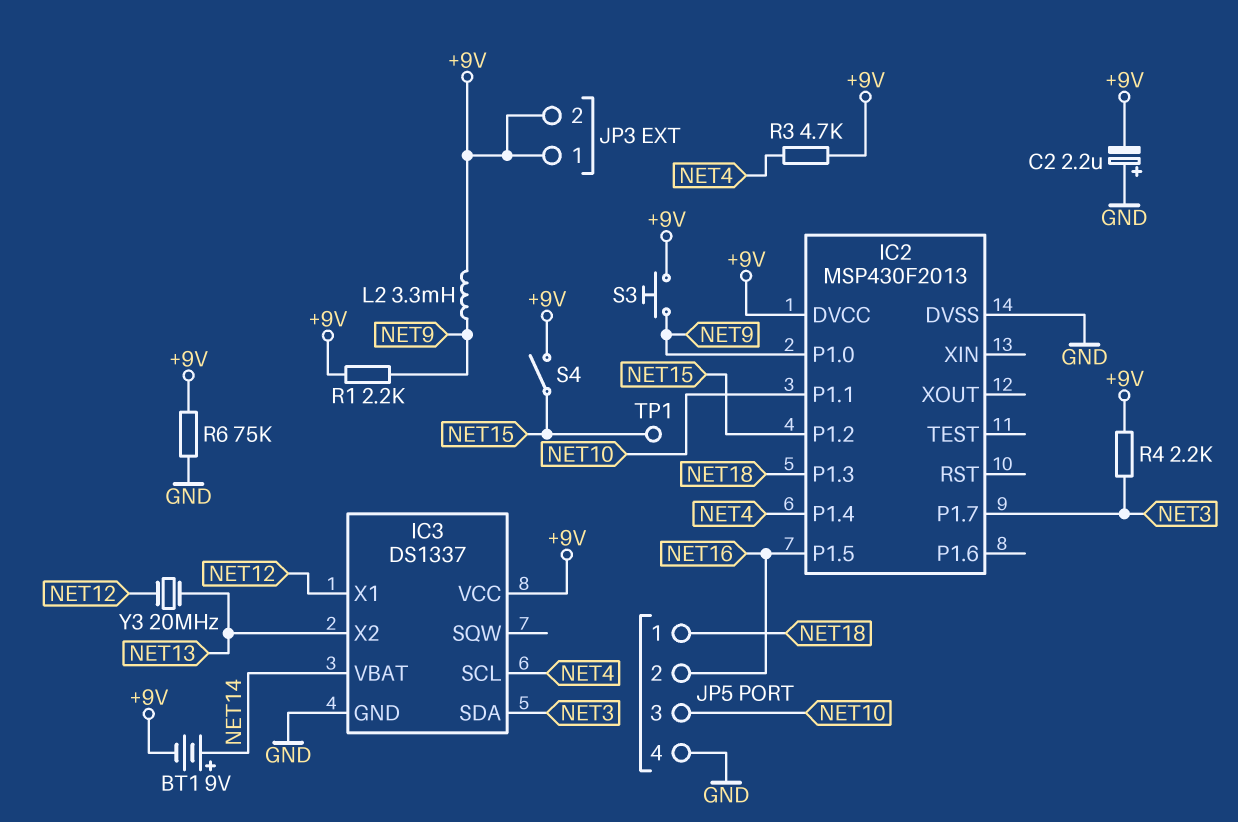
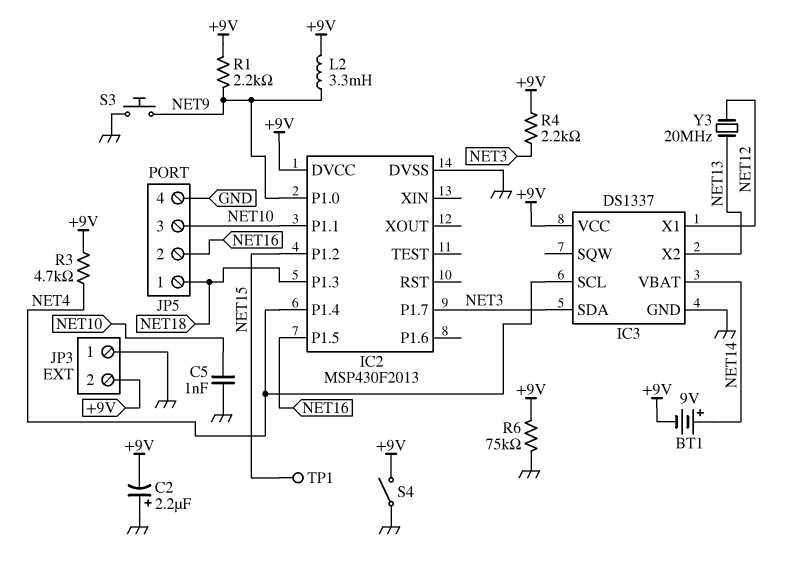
C5: none -> 1nF (GND, NET10)
JP3 pin 1: +9V -> GND
S3: button (+9V, NET9) -> button (GND, NET9)
S4: switch (+9V, NET15) -> switch (+9V, GND)

